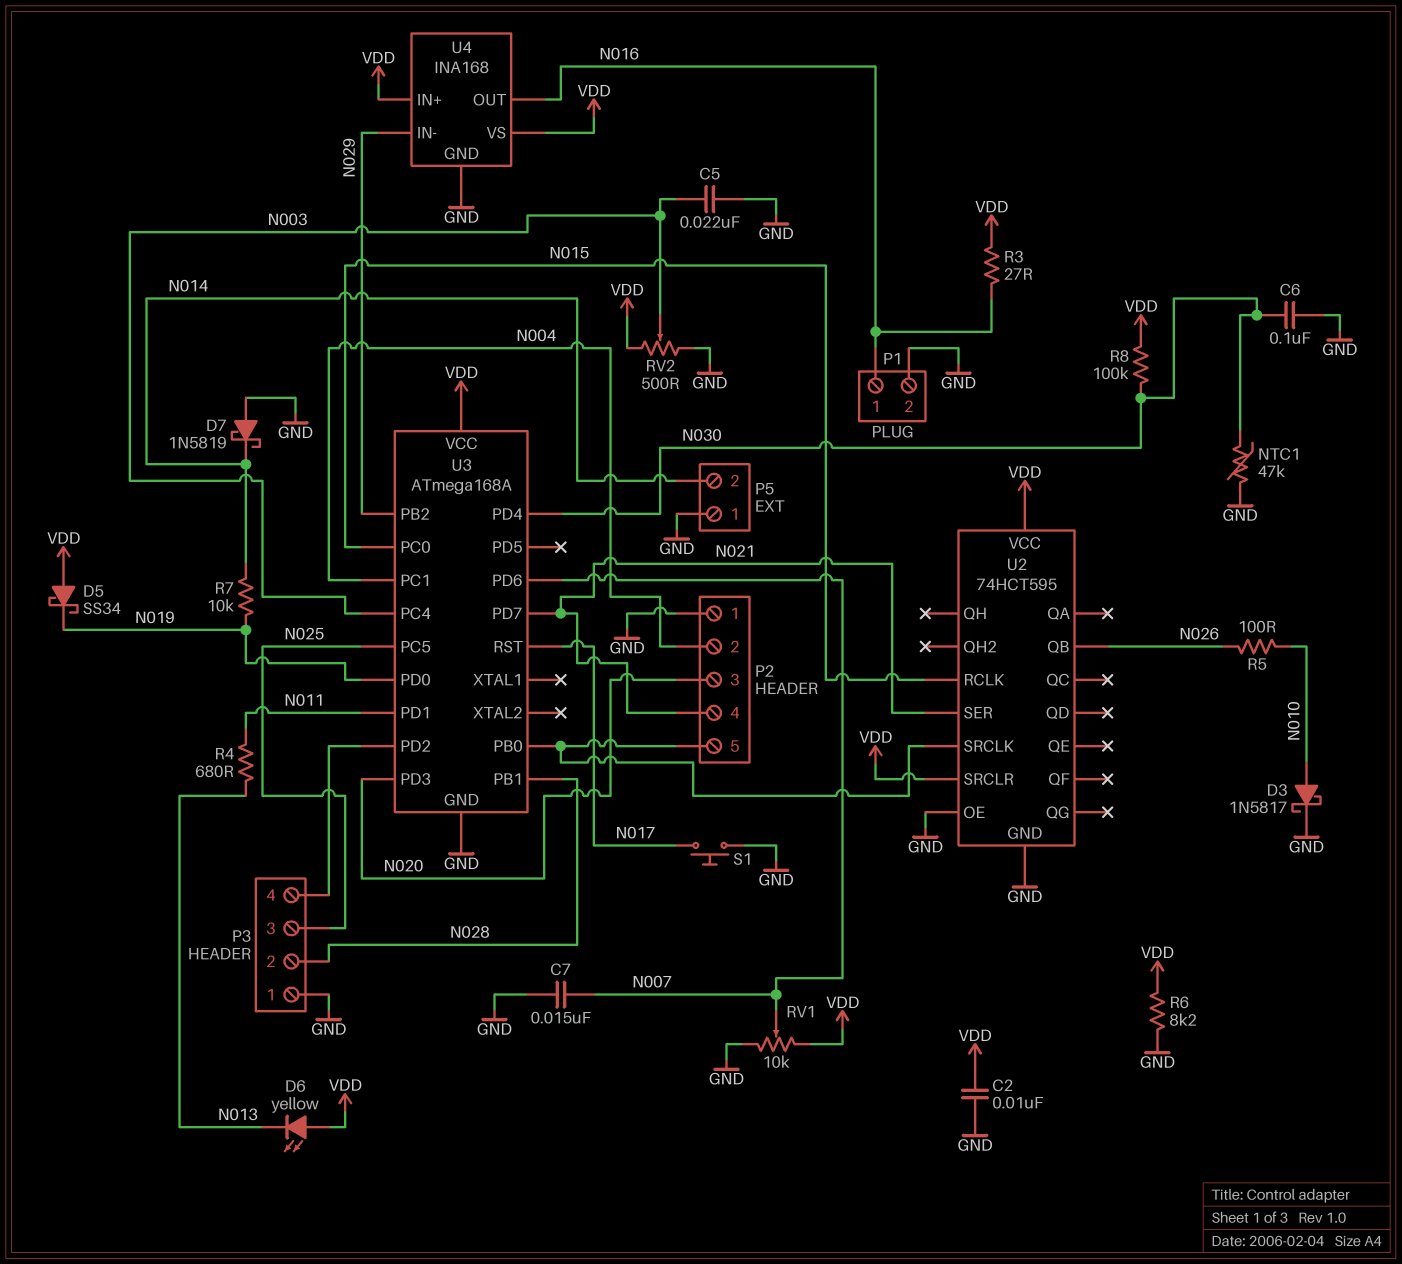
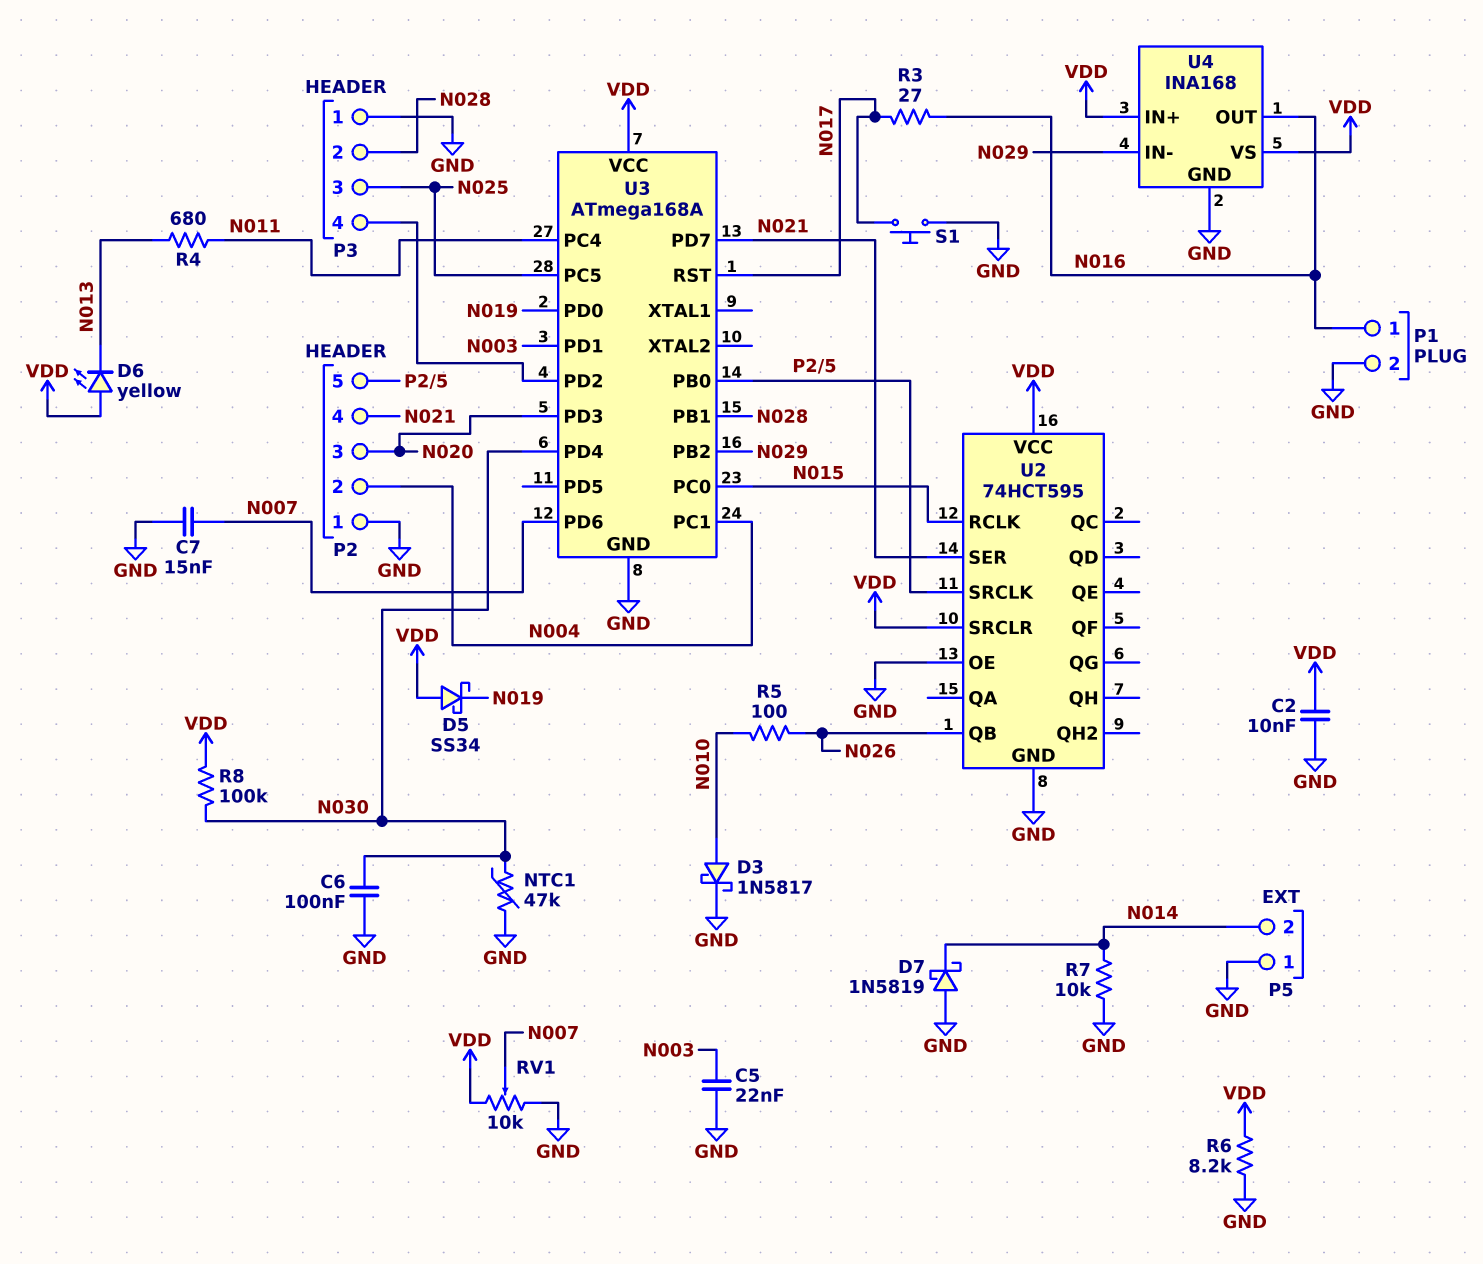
R3: 27 (N016, VDD) -> 27 (N016, N017)
R7: 10k (N014, N019) -> 10k (GND, N014)
RV2: 500 (GND, VDD, wiper N003) -> none
U3 pin PC4: N003 -> N011
U3 pin PD1: N011 -> N003

